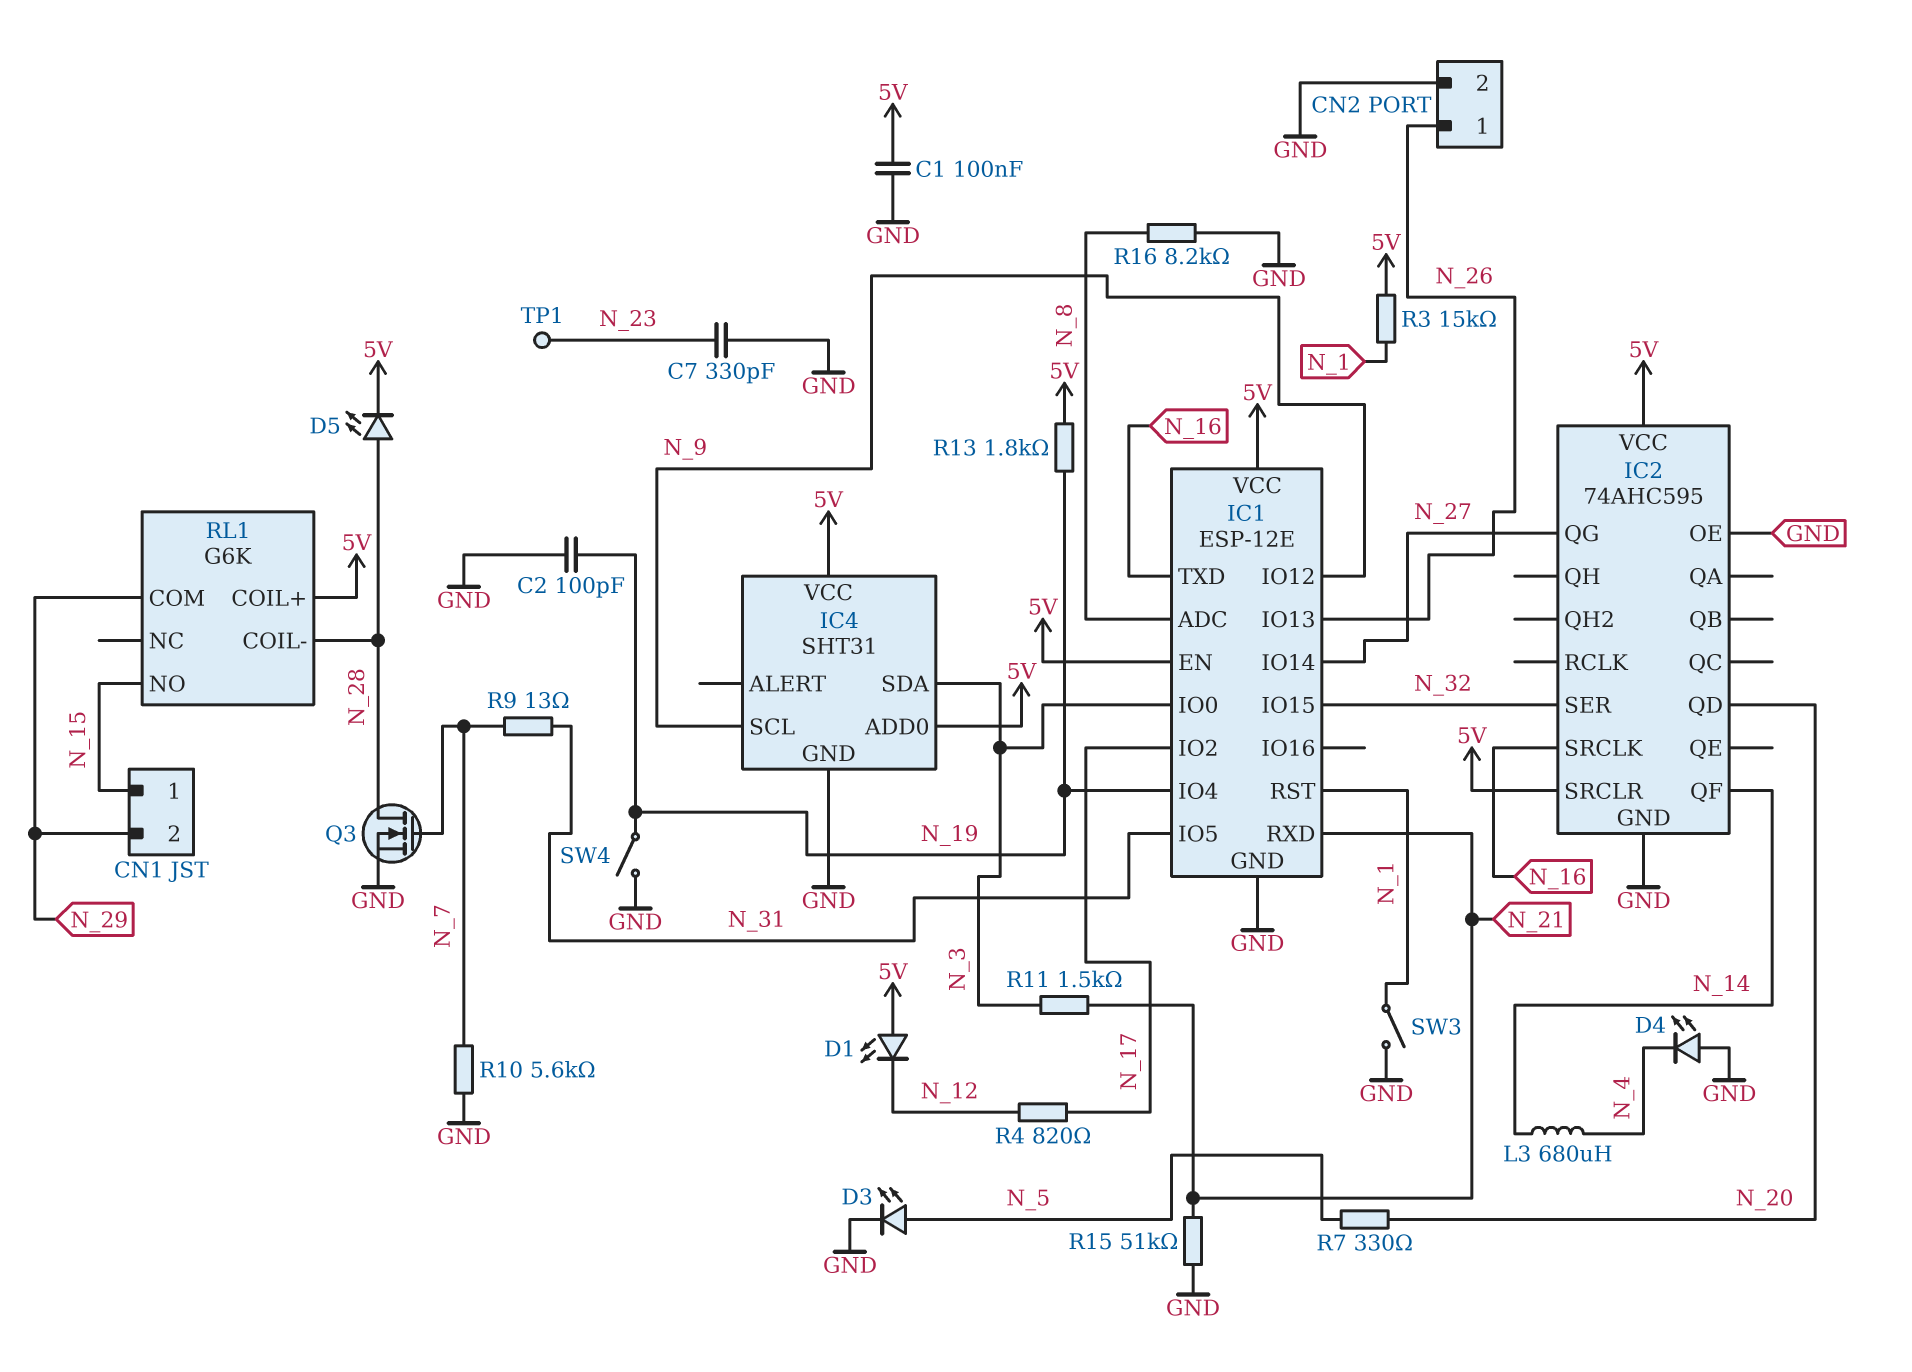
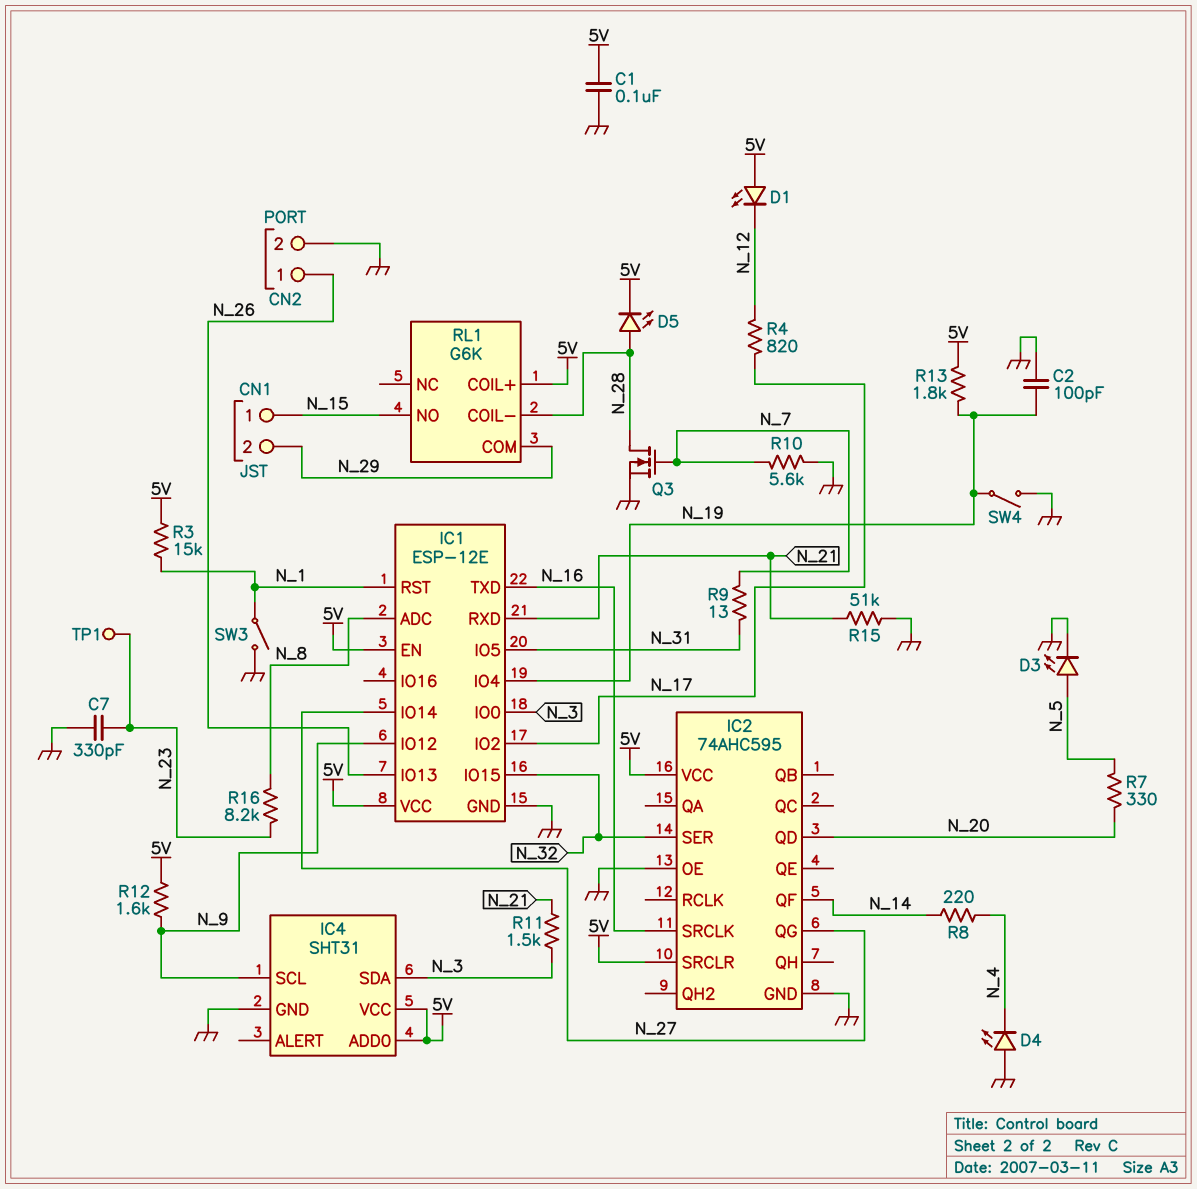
L3: 680uH (N_4, N_14) -> none
R8: none -> 220 (N_4, N_14)
R12: none -> 1.6k (5V, N_9)
R16: 8.2k (GND, N_8) -> 8.2k (N_8, N_23)

